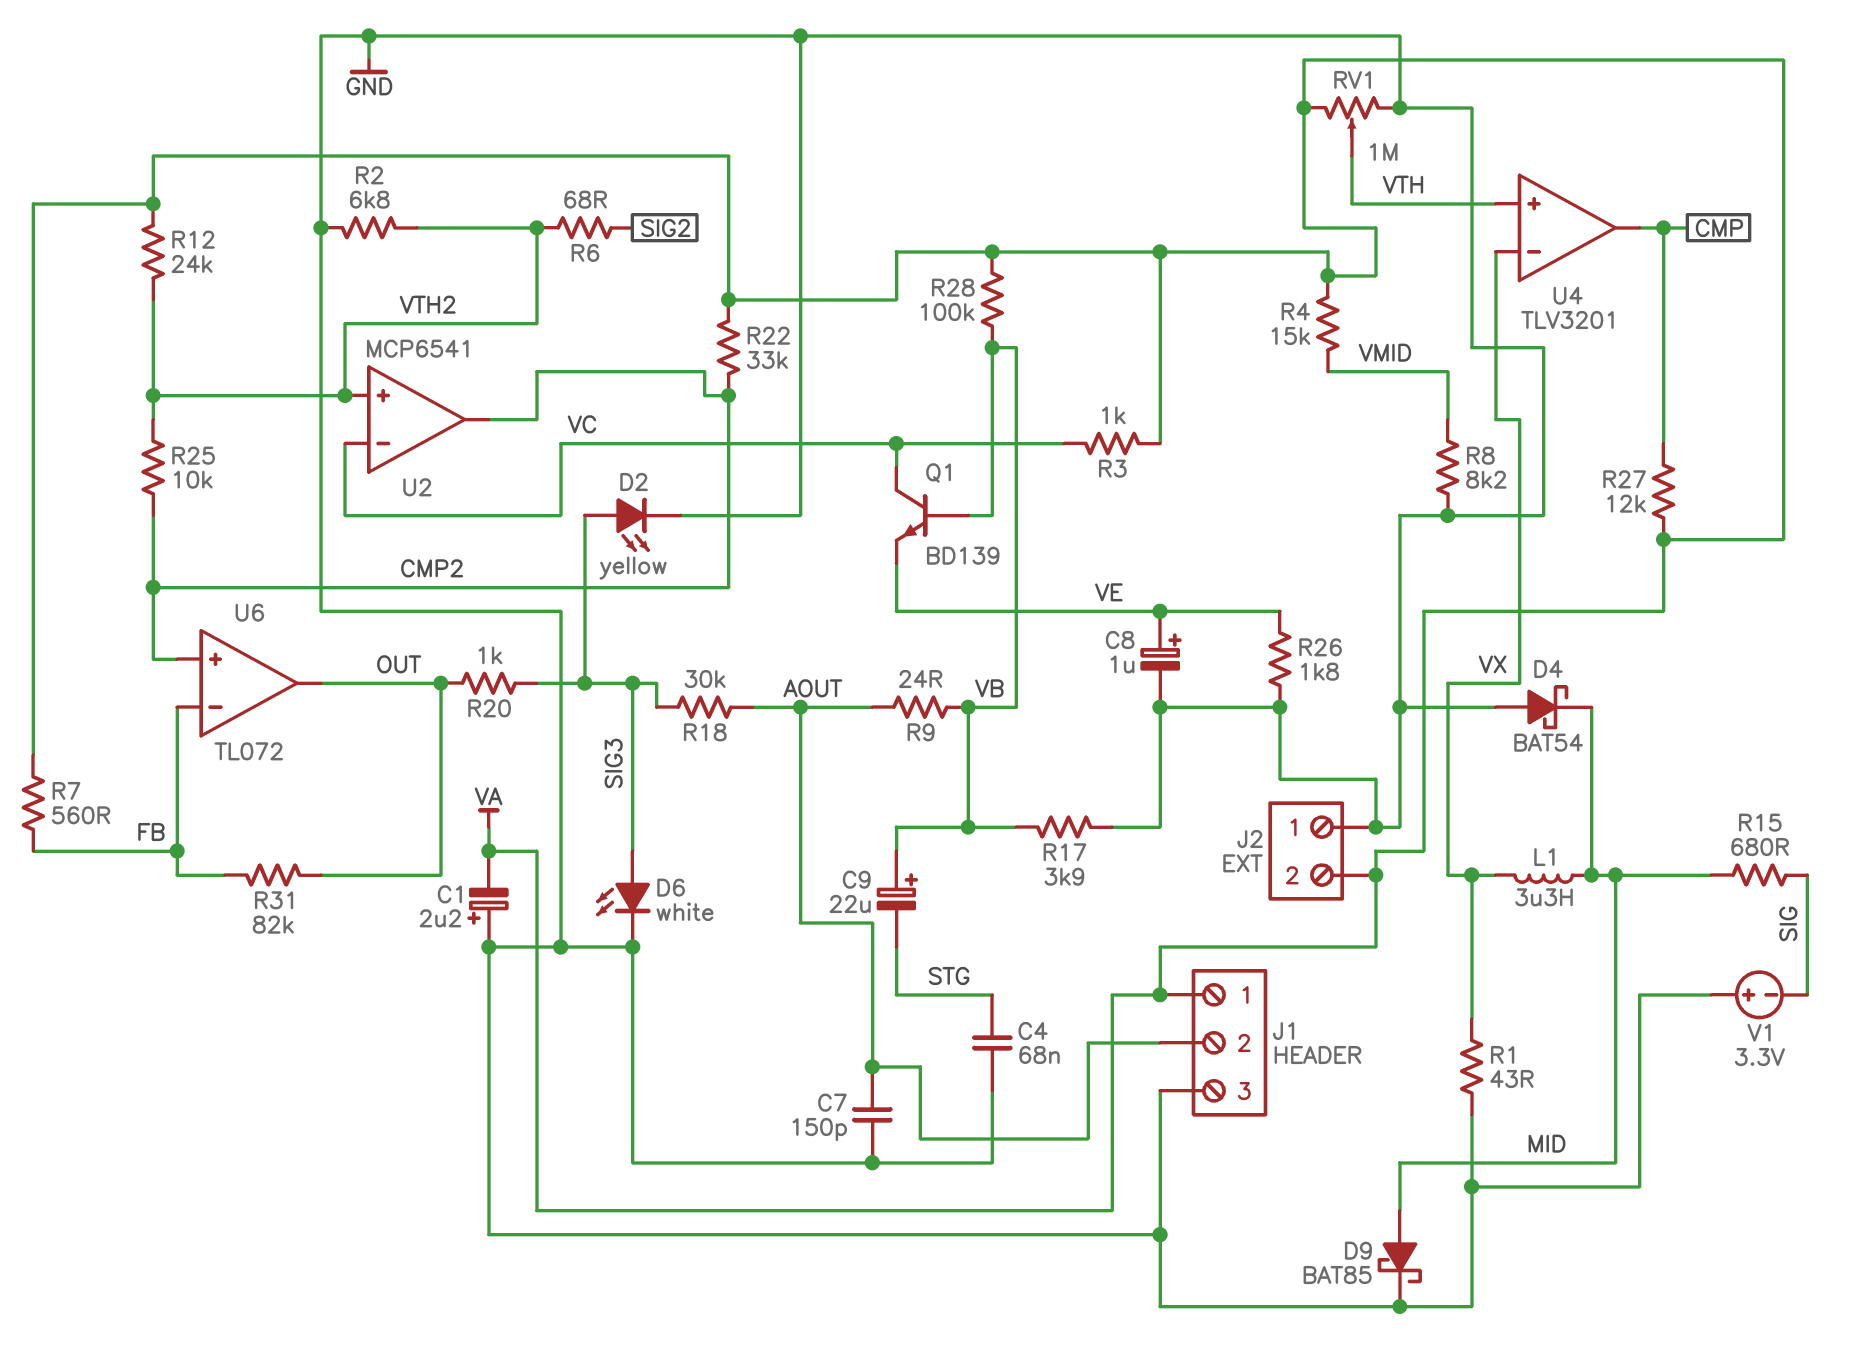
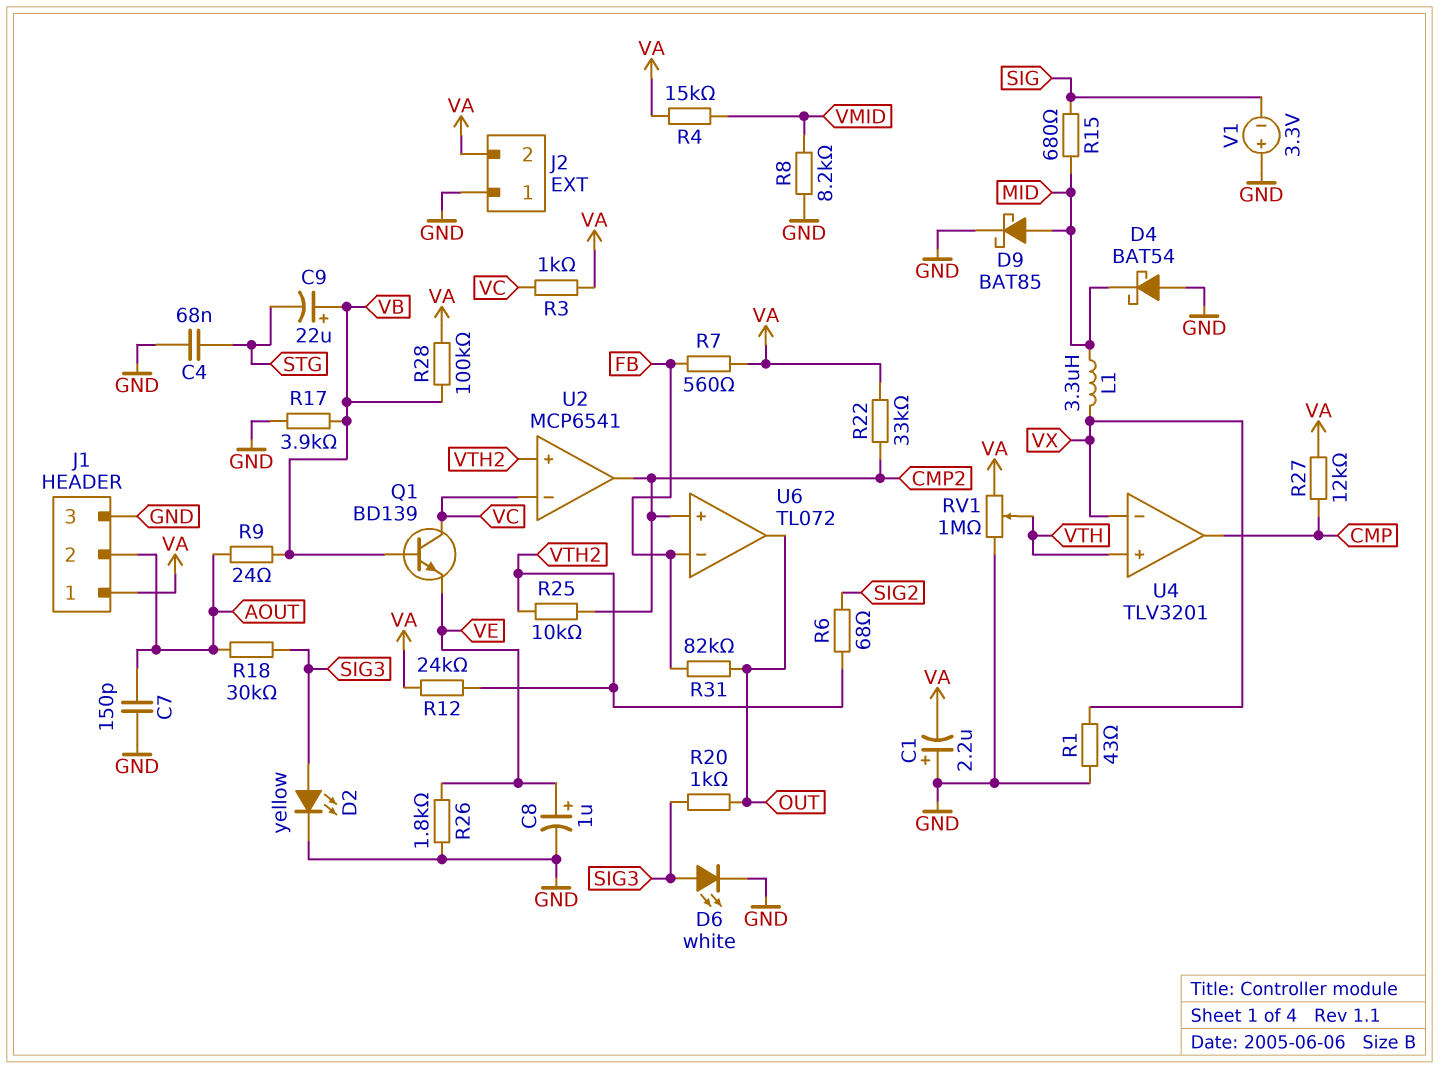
R2: 6.8k (GND, VTH2) -> none

